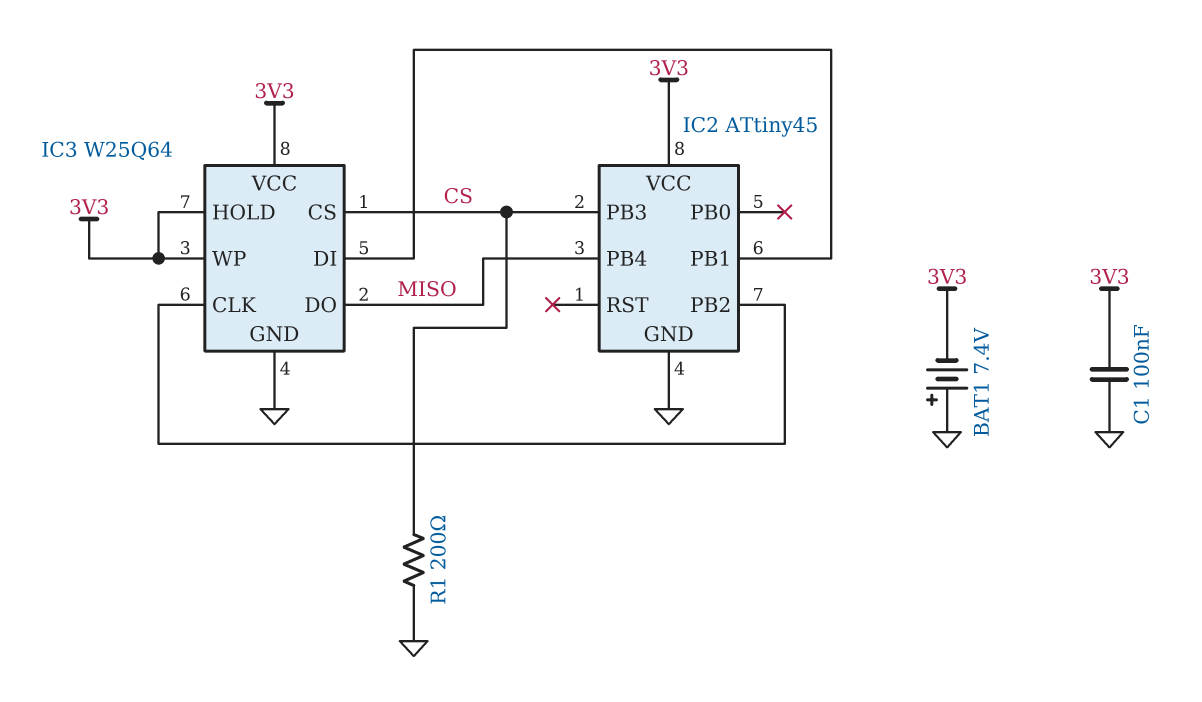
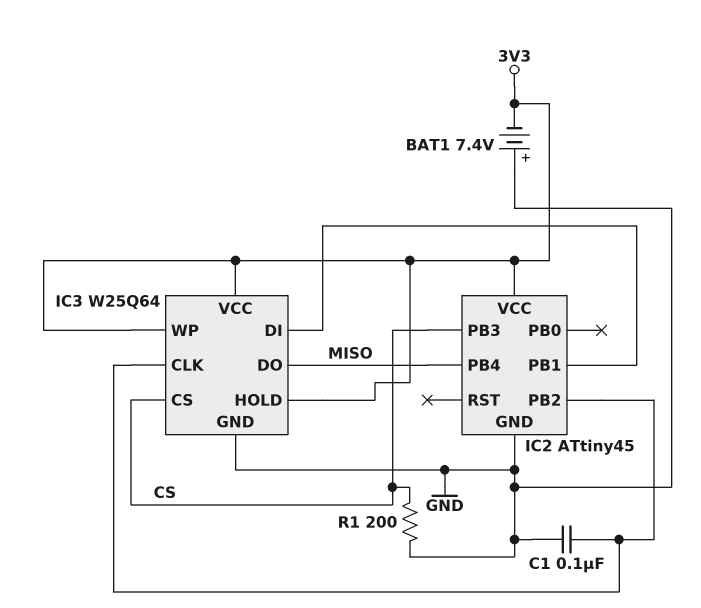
C1: 100nF (3V3, GND) -> 100nF (GND, IC2/PB2)

